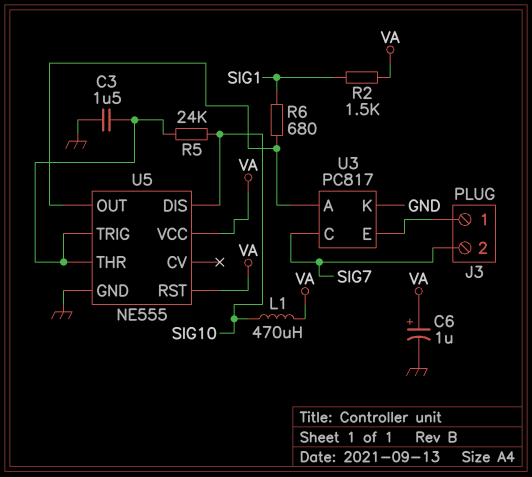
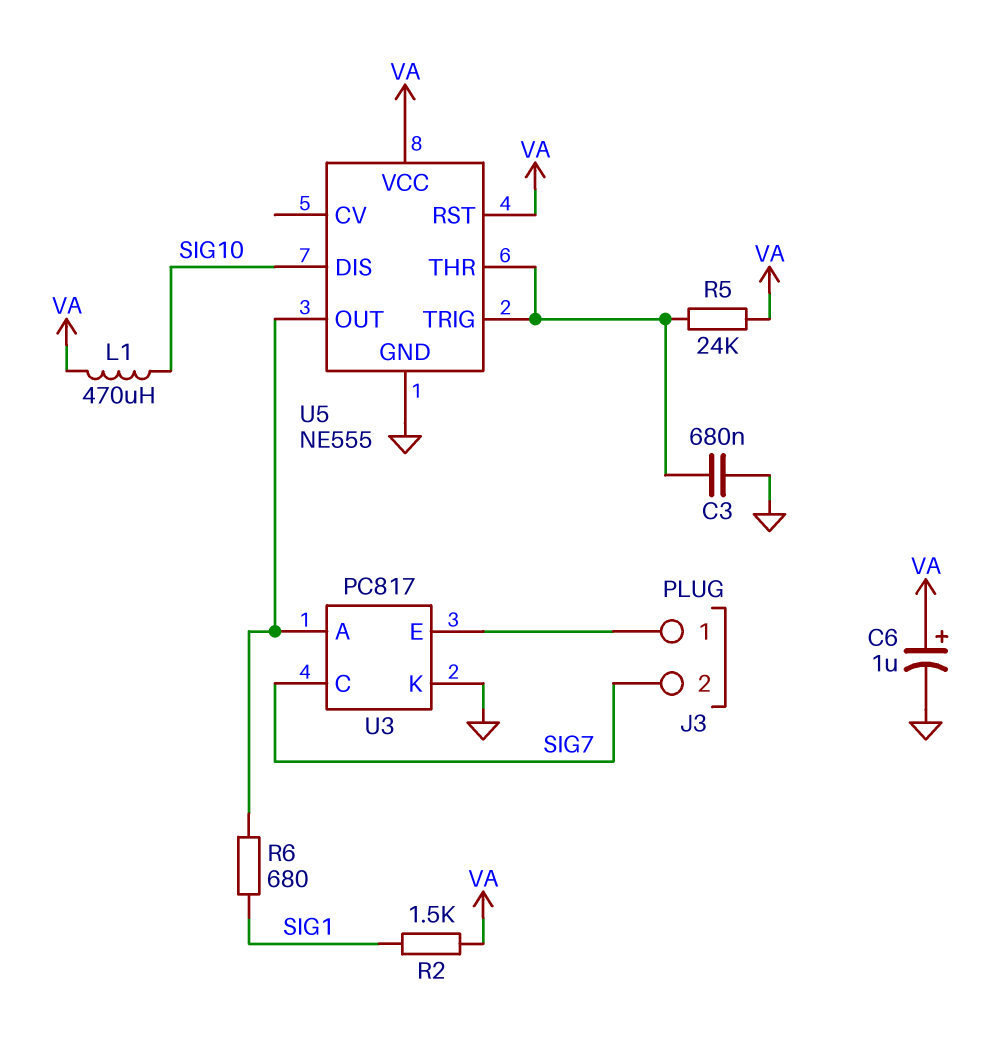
C3: 1.5uF (GND, U5/THR) -> 680nF (GND, U5/THR)
R5: 24k (SIG10, U5/THR) -> 24k (U5/THR, VA)

